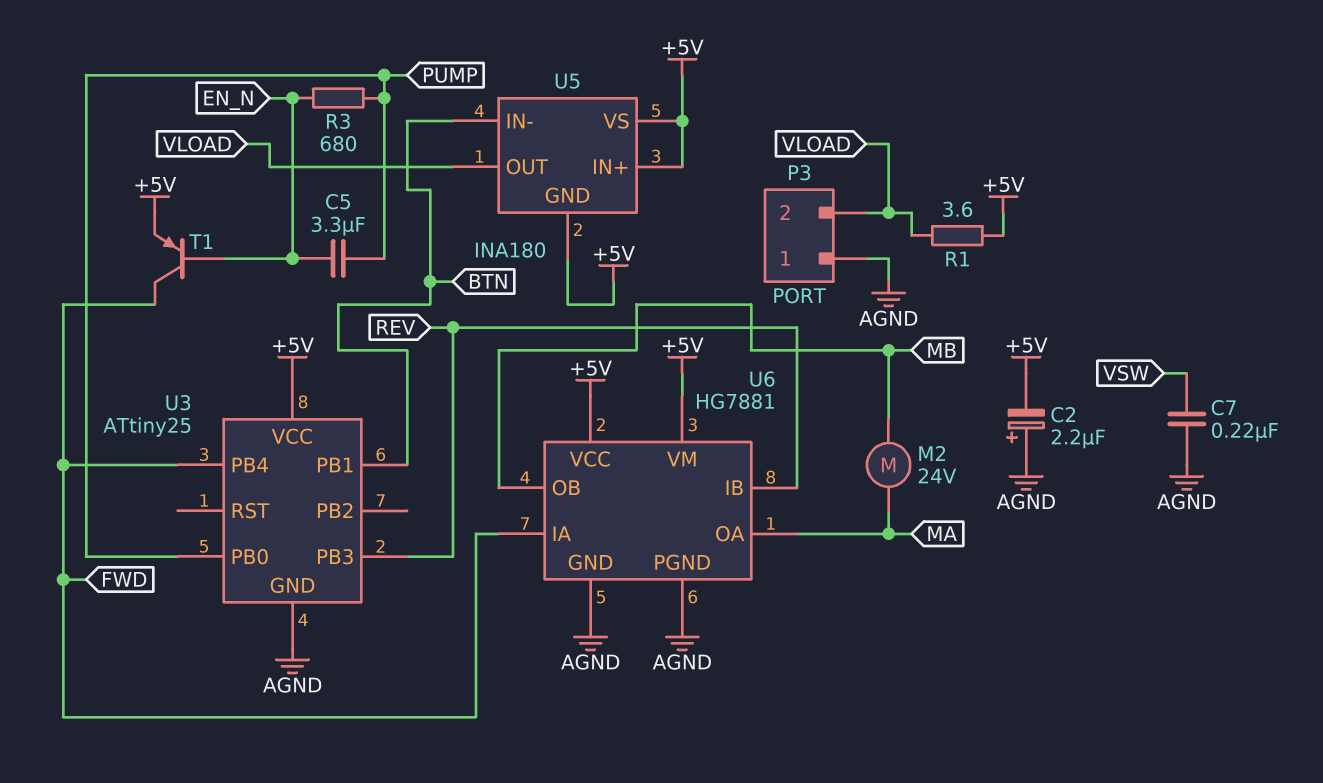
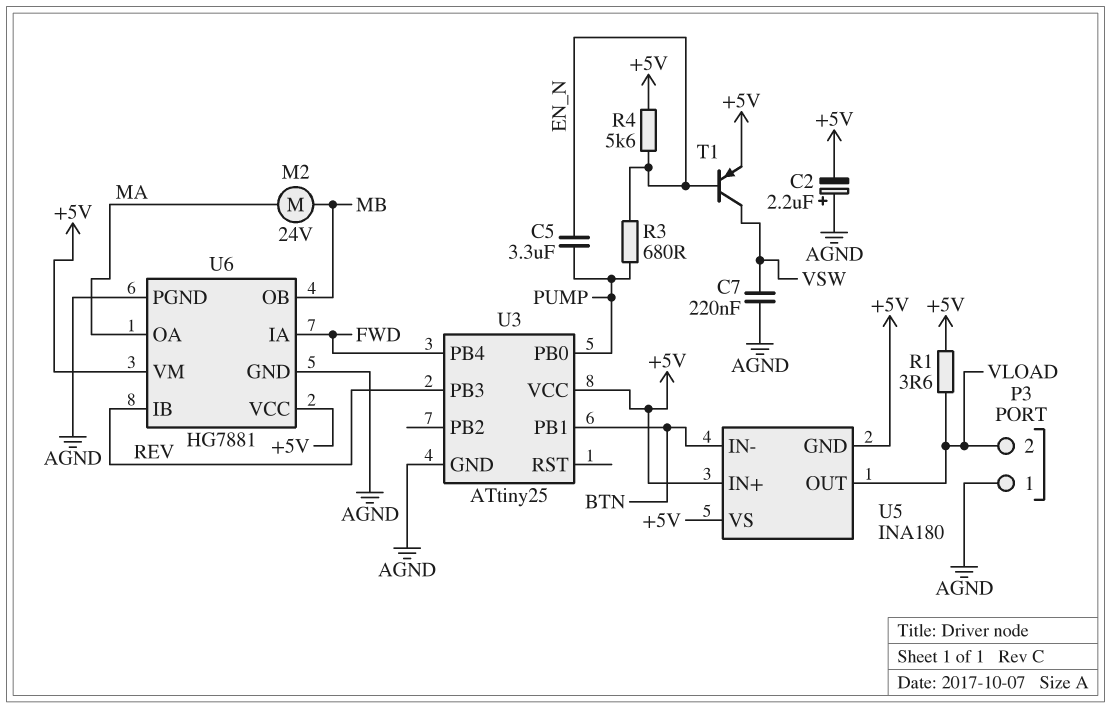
R4: none -> 5.6k (+5V, EN_N)
T1: PNP (B EN_N, C FWD, E +5V) -> PNP (B EN_N, C VSW, E +5V)

